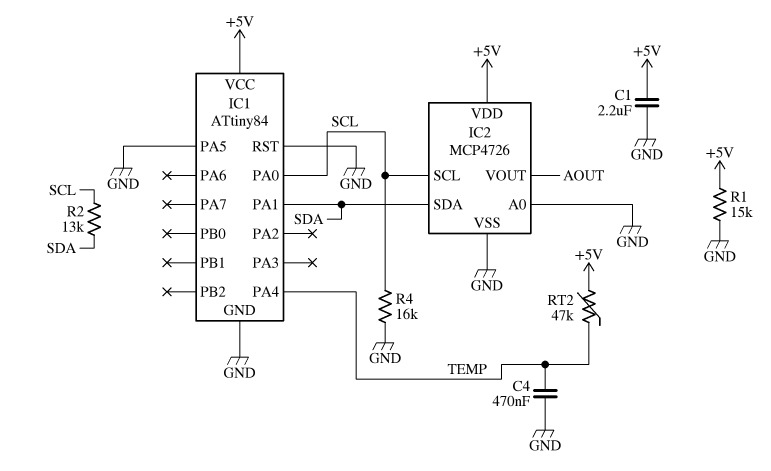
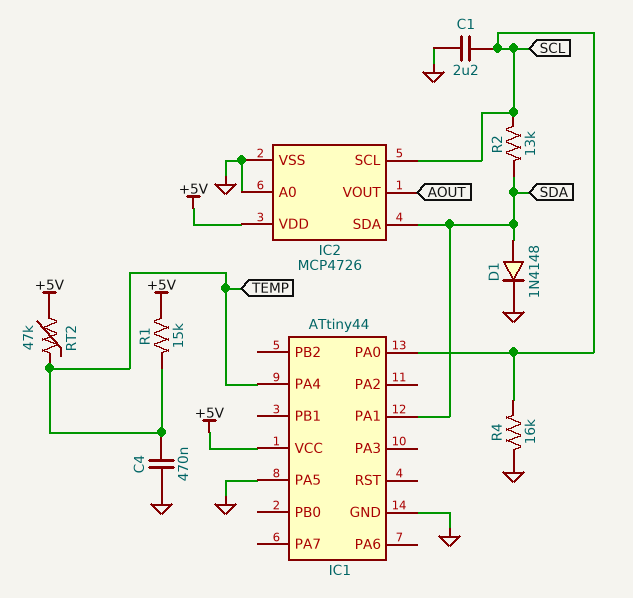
C1: 2.2uF (+5V, GND) -> 2.2uF (GND, SCL)
D1: none -> diode 1N4148 (A SDA, K GND)
IC1: ATtiny84 -> ATtiny44
IC1 pin RST: GND -> none
R1: 15k (+5V, GND) -> 15k (+5V, TEMP)

